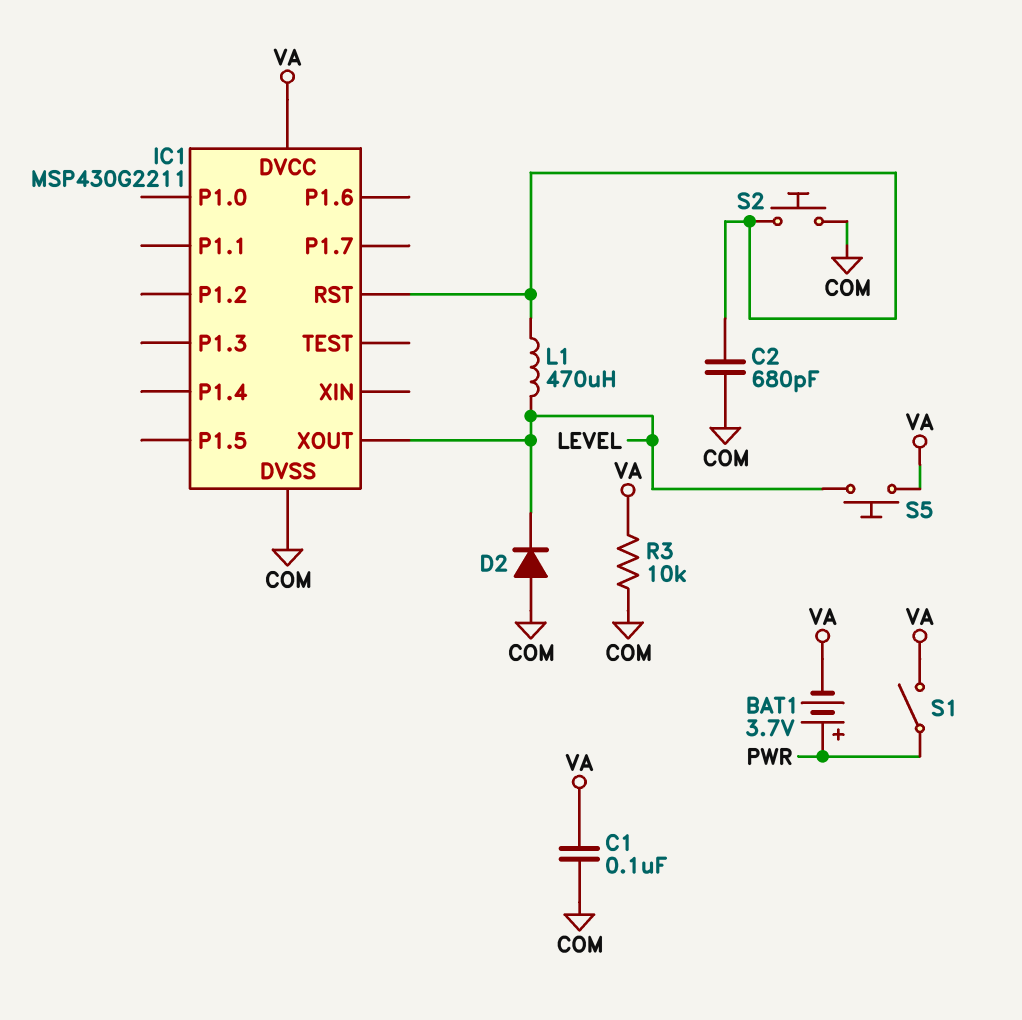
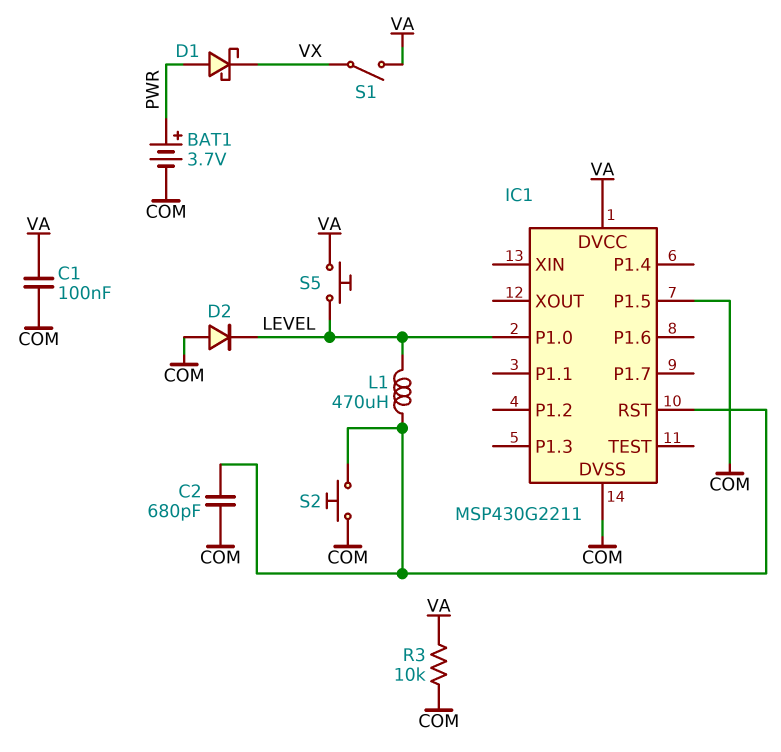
BAT1: 3.7V (plus PWR, minus VA) -> 3.7V (plus PWR, minus COM)
D1: none -> schottky (A PWR, K VX)
IC1 pin P1.0: none -> LEVEL
IC1 pin P1.5: none -> COM
IC1 pin XOUT: LEVEL -> none
S1: switch (PWR, VA) -> switch (VA, VX)

